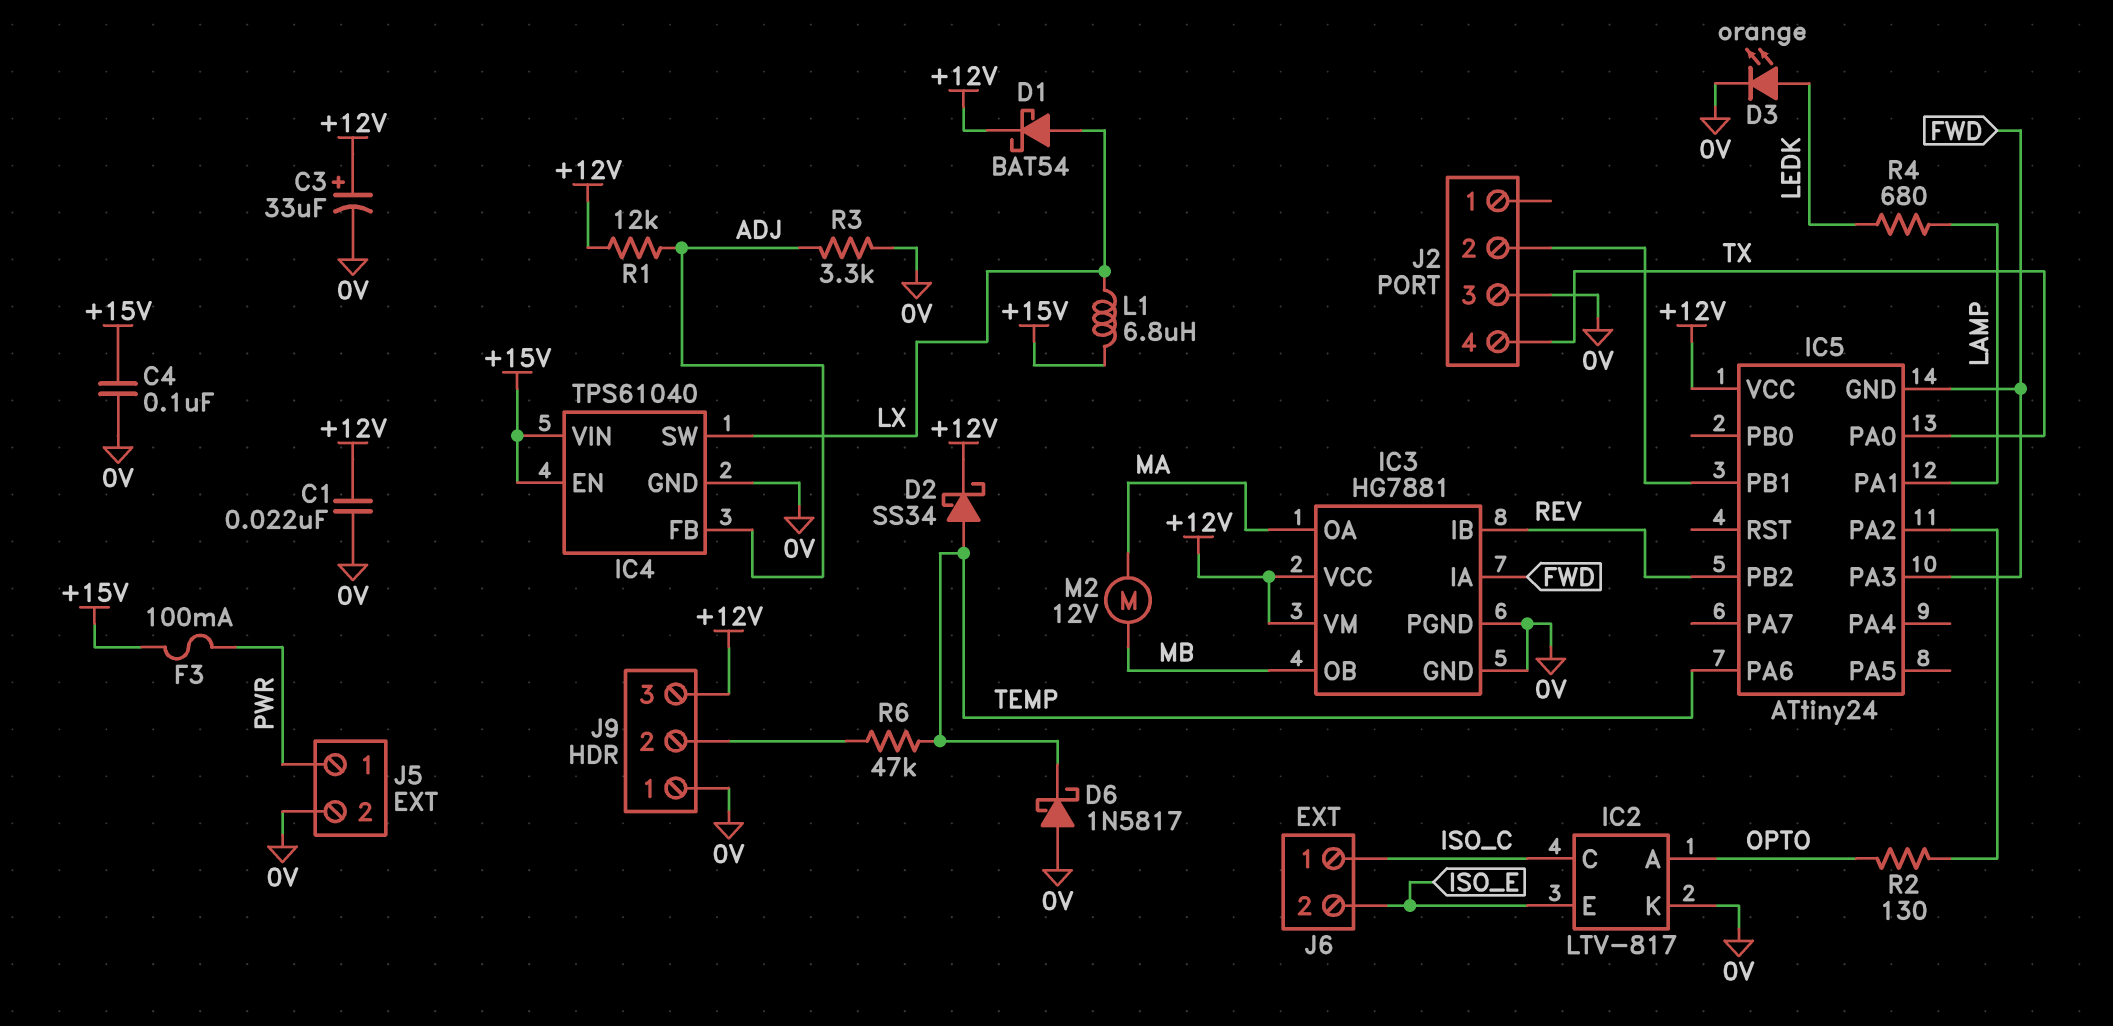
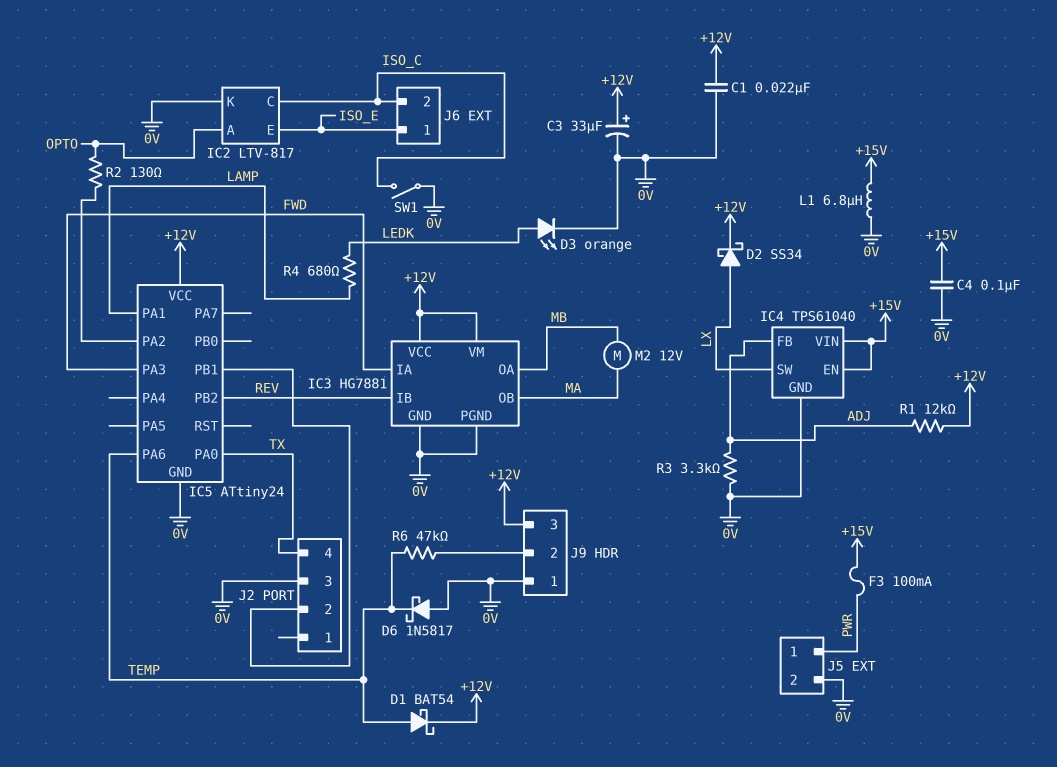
D1: schottky BAT54 (A LX, K +12V) -> schottky BAT54 (A TEMP, K +12V)
D2: schottky SS34 (A TEMP, K +12V) -> schottky SS34 (A LX, K +12V)
IC3 pin OA: MA -> MB
IC3 pin OB: MB -> MA
IC5 pin GND: FWD -> 0V
J6 pin 1: ISO_C -> ISO_E
J6 pin 2: ISO_E -> ISO_C
L1: 6.8uH (+15V, LX) -> 6.8uH (+15V, 0V)
SW1: none -> switch (0V, ISO_C)

